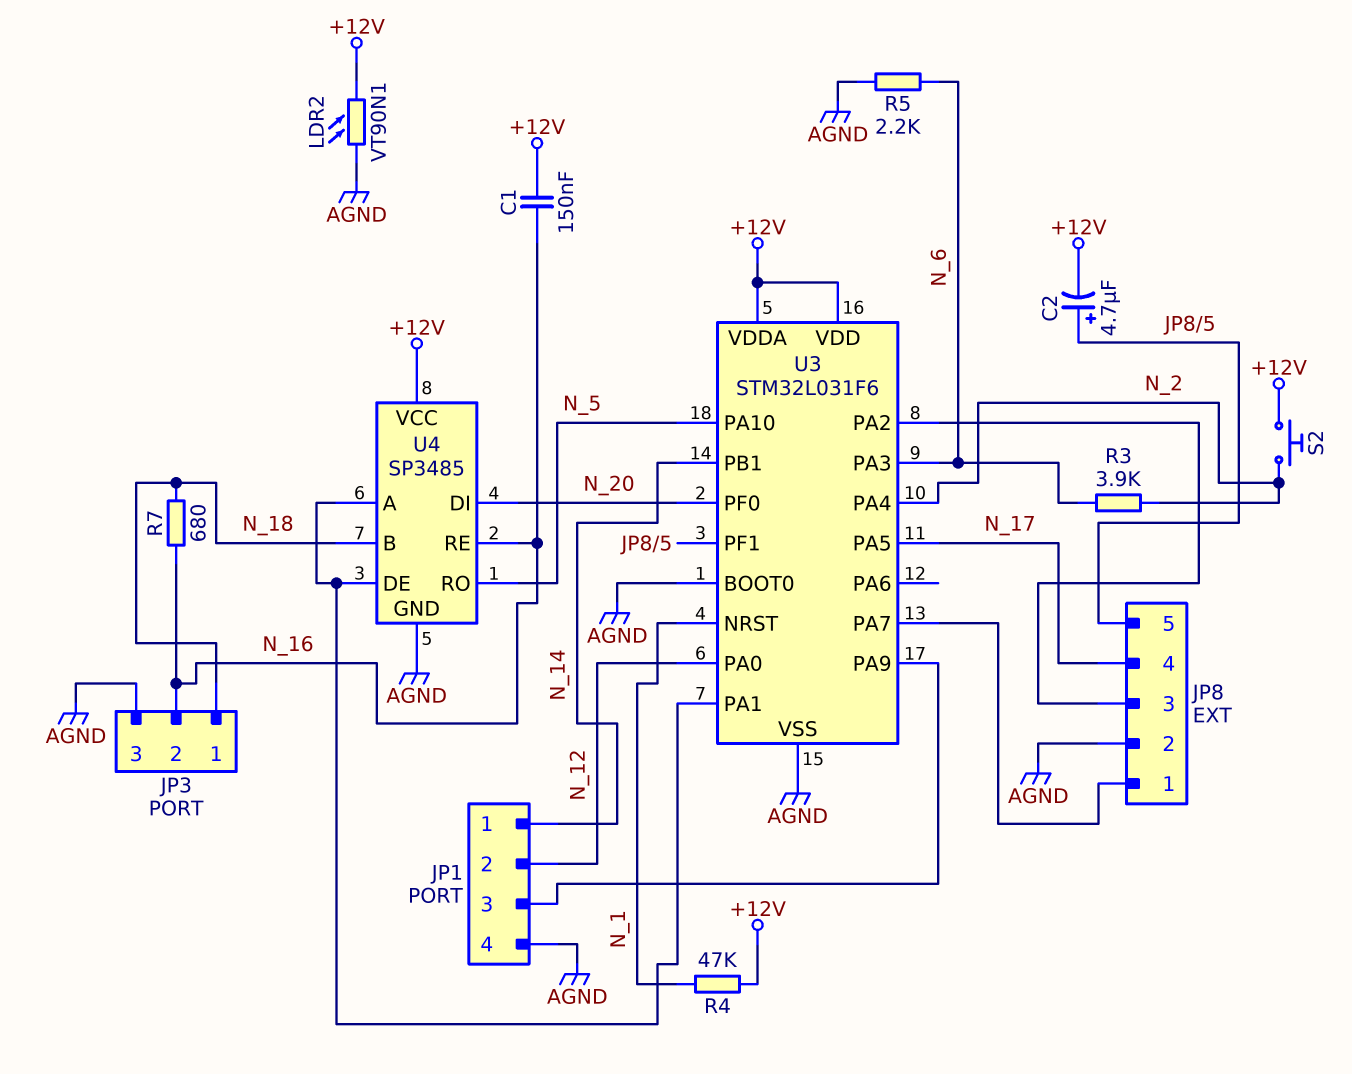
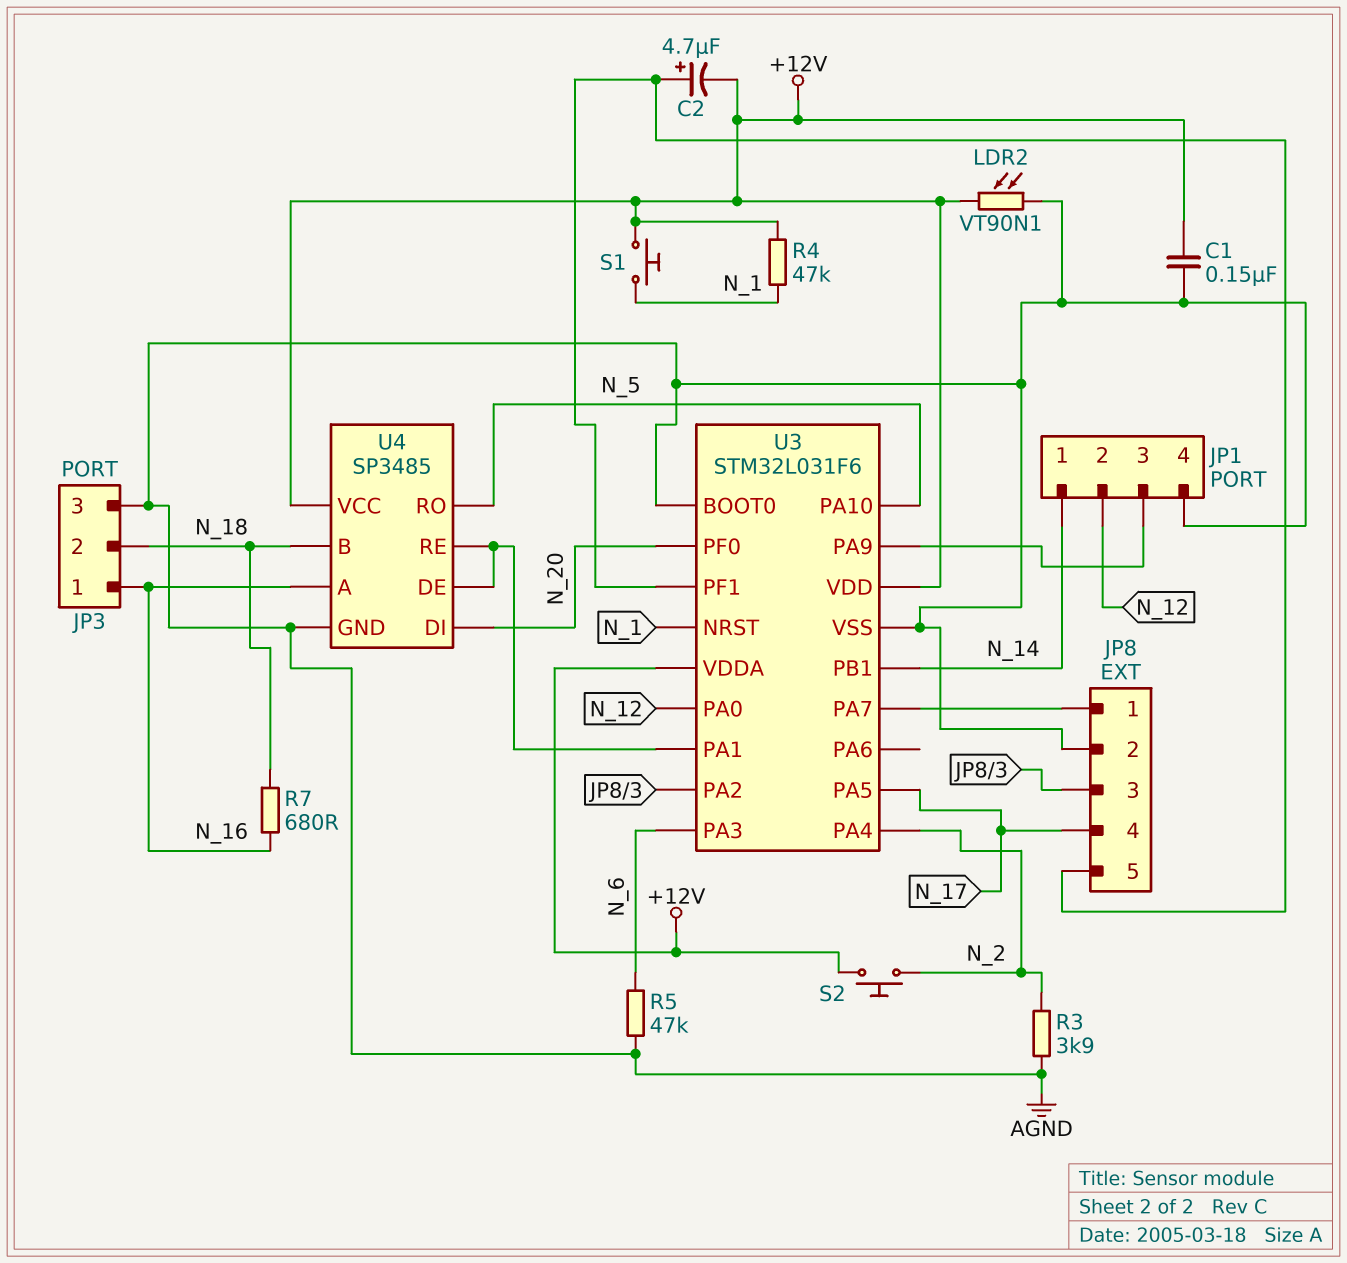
C1: 150nF (+12V, N_16) -> 150nF (+12V, AGND)
JP3 pin 1: N_18 -> N_16
JP3 pin 2: N_16 -> N_18
R3: 3.9k (N_2, N_6) -> 3.9k (AGND, N_2)
R5: 2.2k (AGND, N_6) -> 47k (AGND, N_6)
S1: none -> button (+12V, N_1)
U4 pin A: U3/PA1 -> N_16
U4 pin RE: N_16 -> U3/PA1

